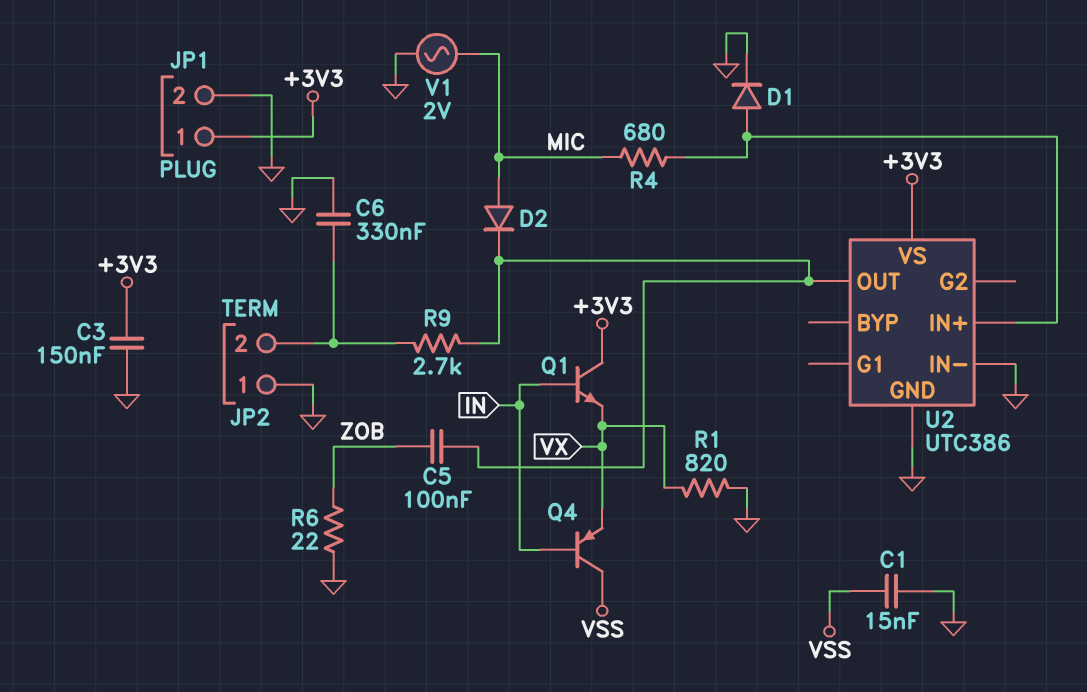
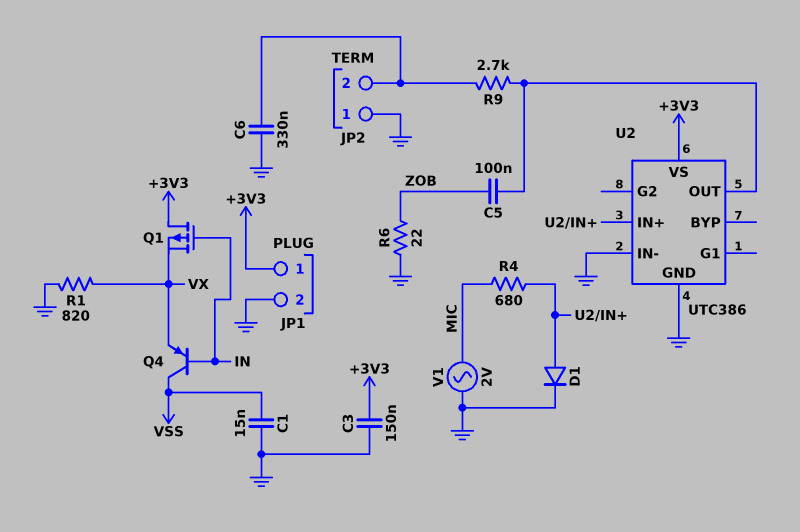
D2: diode (A MIC, K U2/OUT) -> none
Q1: NPN (B IN, C +3V3, E VX) -> PMOS (G IN, D +3V3, S VX)

